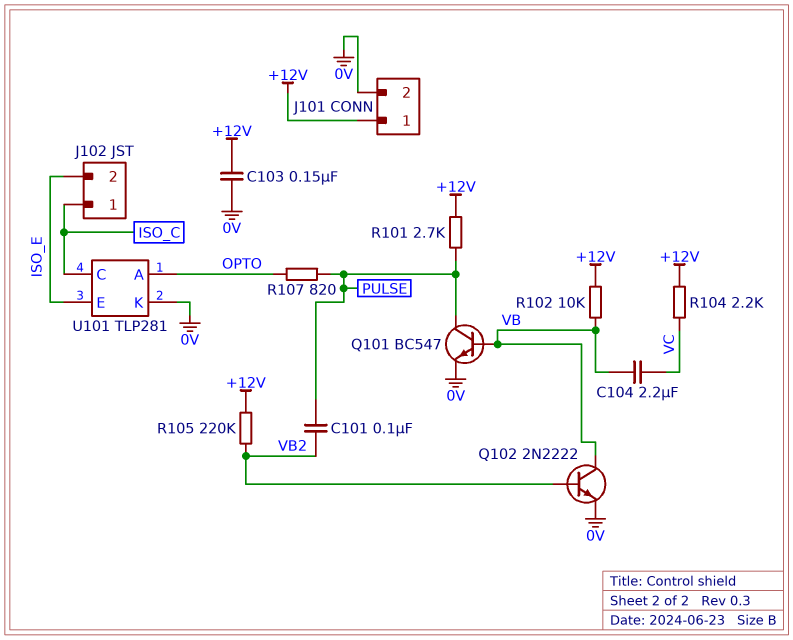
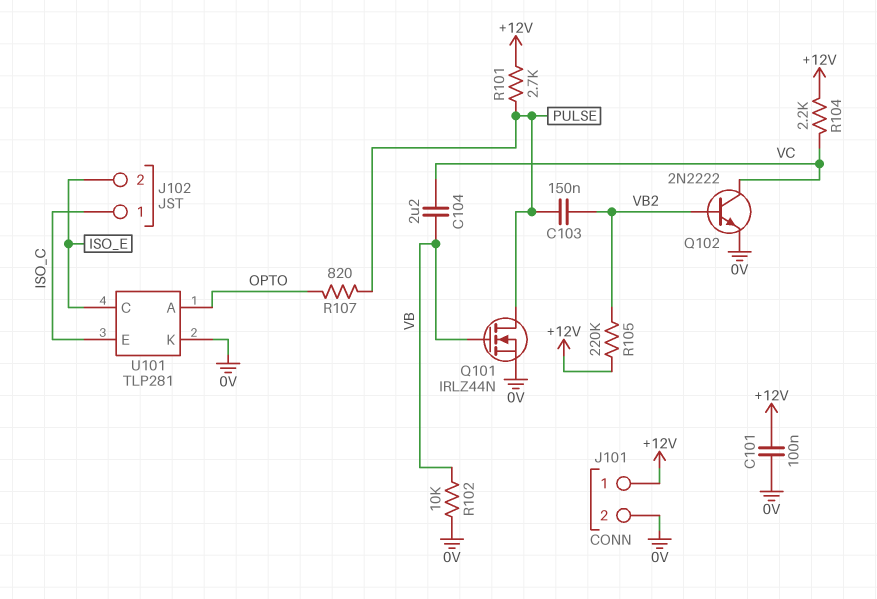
C101: 100nF (PULSE, VB2) -> 100nF (+12V, 0V)
C103: 150nF (+12V, 0V) -> 150nF (PULSE, VB2)
Q101: NPN BC547 (B VB, C PULSE, E 0V) -> NMOS IRLZ44N (G VB, D PULSE, S 0V)
Q102: NPN 2N2222 (B VB2, C VB, E 0V) -> NPN 2N2222 (B VB2, C VC, E 0V)
R102: 10k (+12V, VB) -> 10k (0V, VB)
U101 pin C: ISO_C -> ISO_E
U101 pin E: ISO_E -> ISO_C

